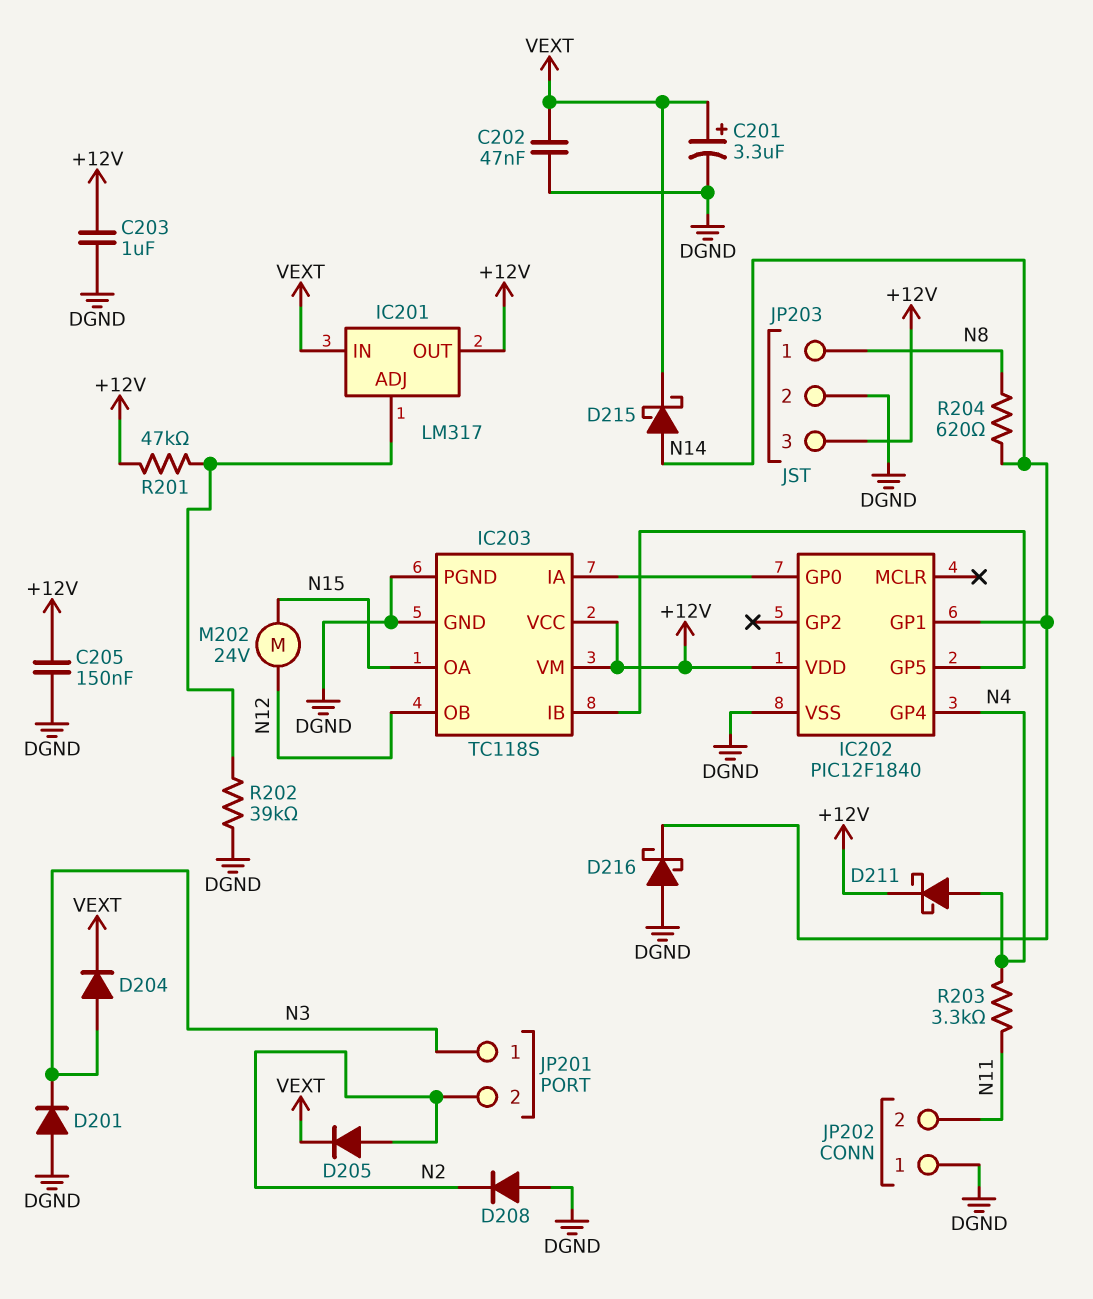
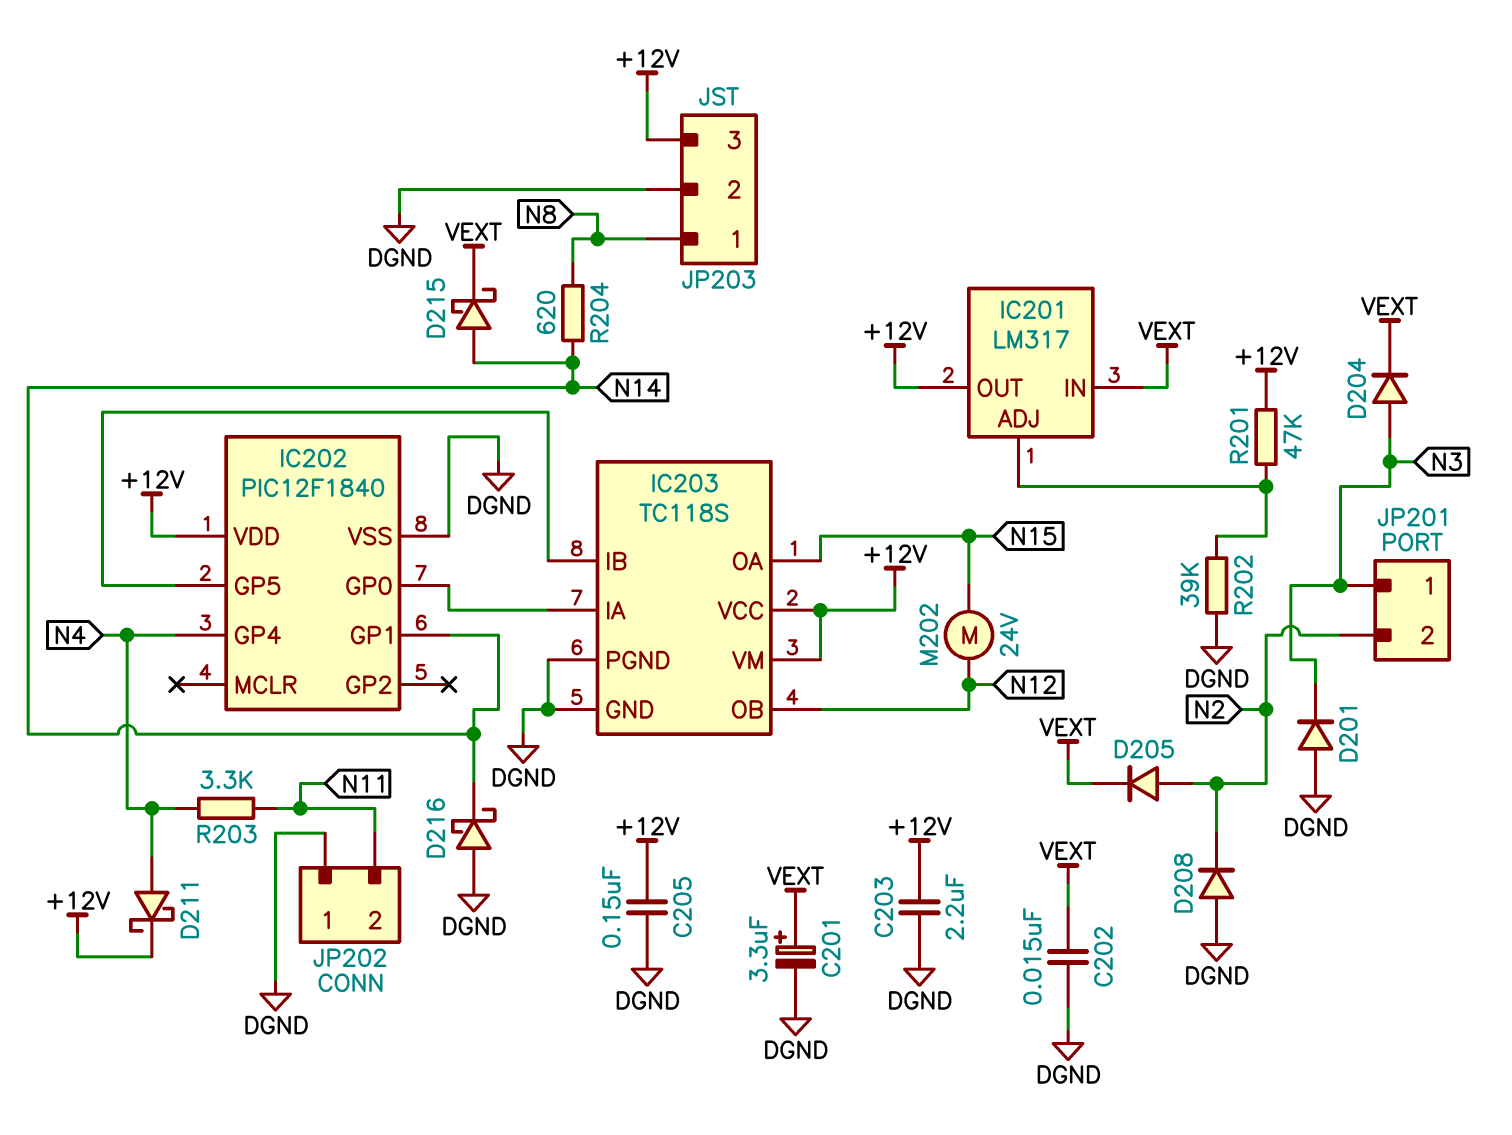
C202: 47nF (DGND, VEXT) -> 15nF (DGND, VEXT)
C203: 1uF (+12V, DGND) -> 2.2uF (+12V, DGND)

